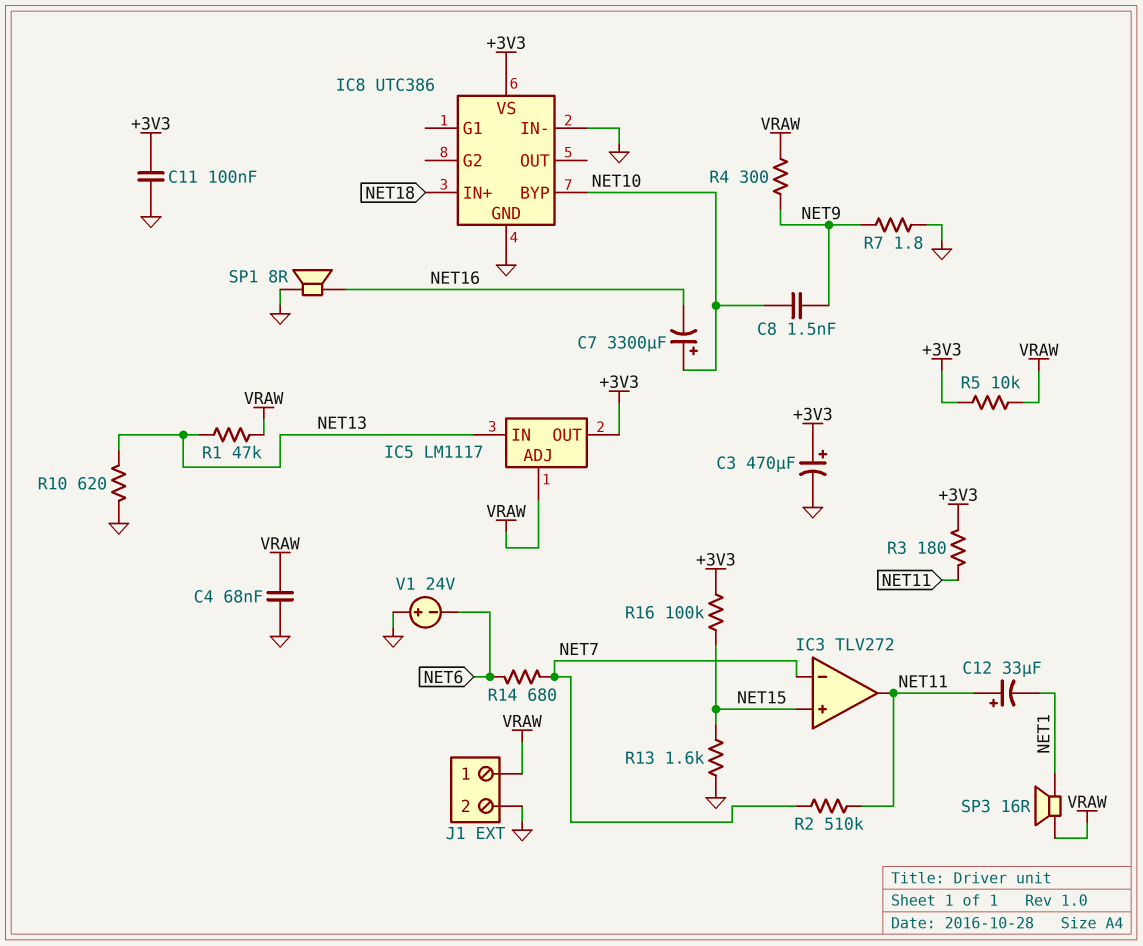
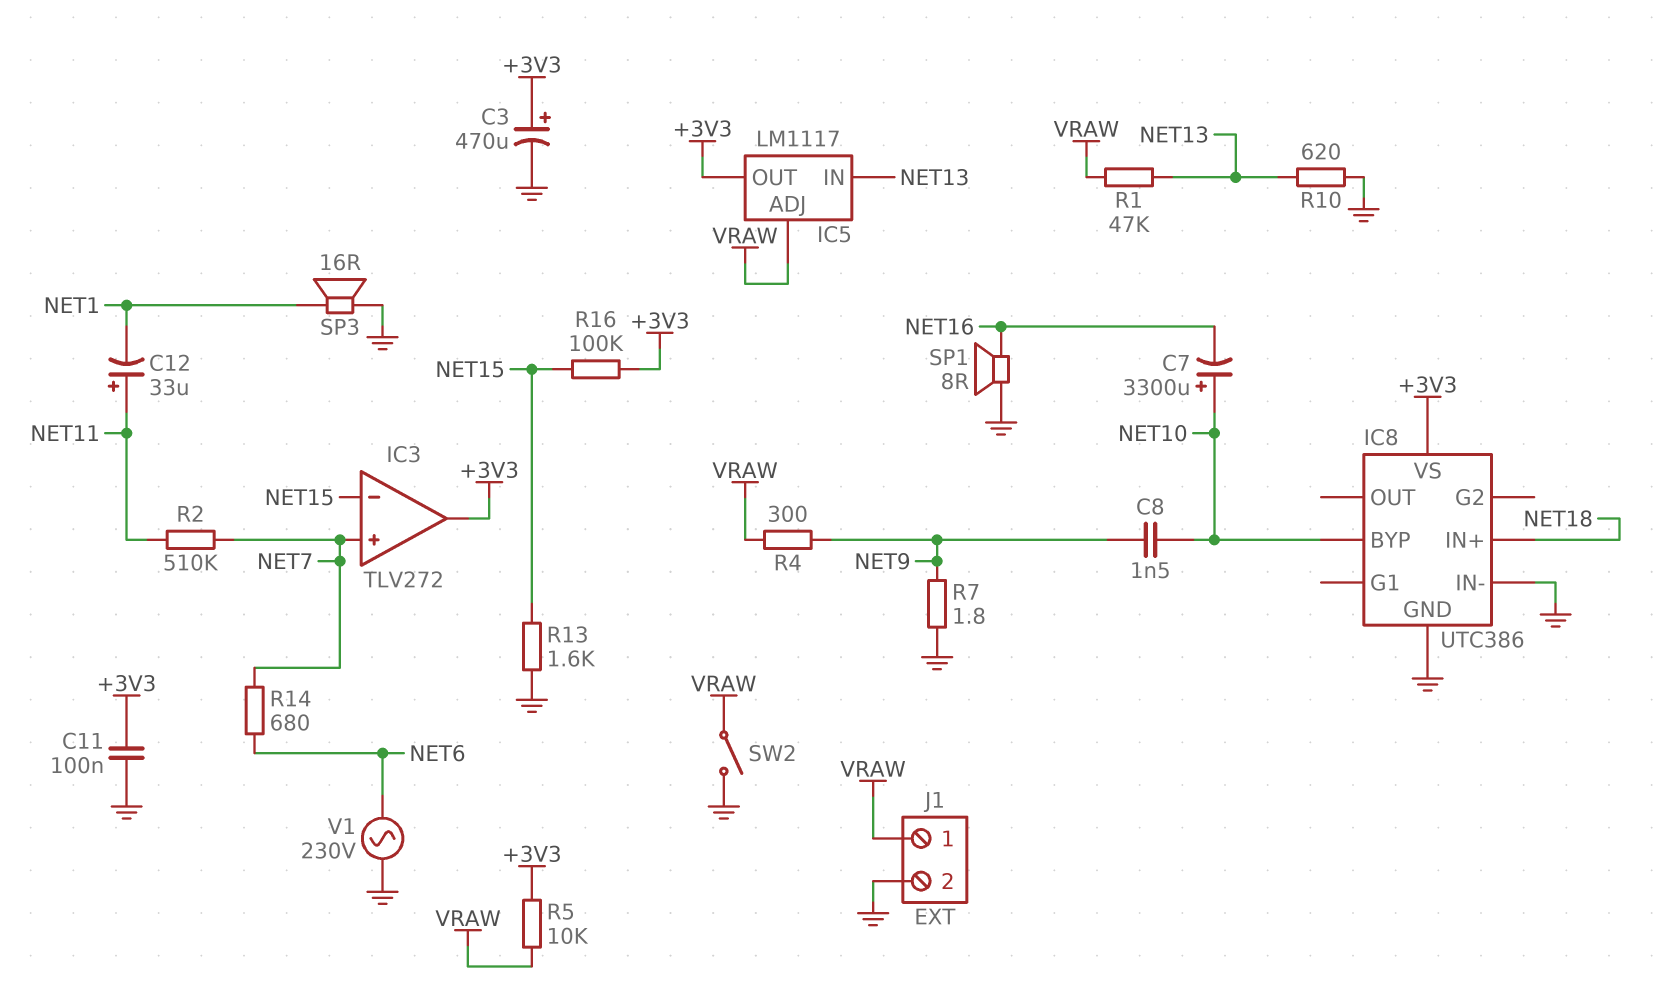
C4: 68nF (GND, VRAW) -> none
IC3 pin in+: NET15 -> NET7
IC3 pin in-: NET7 -> NET15
IC3 pin out: NET11 -> +3V3
R3: 180 (+3V3, NET11) -> none
SP3: speaker 16R (NET1, VRAW) -> speaker 16R (GND, NET1)
SW2: none -> switch (GND, VRAW)
V1: 24V (plus GND, minus NET6) -> AC 230V (GND, NET6)

